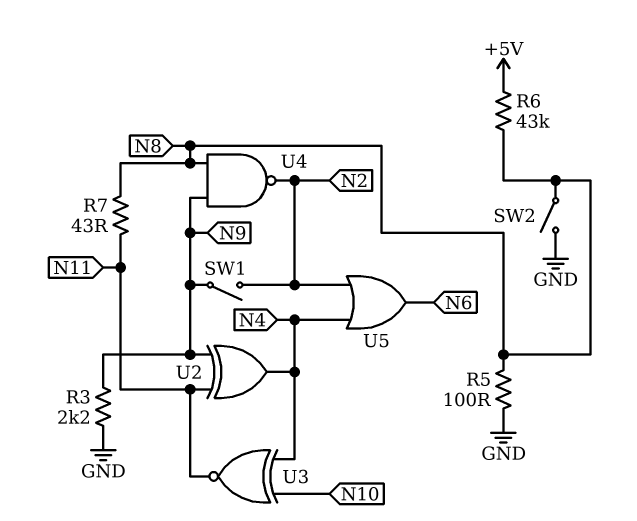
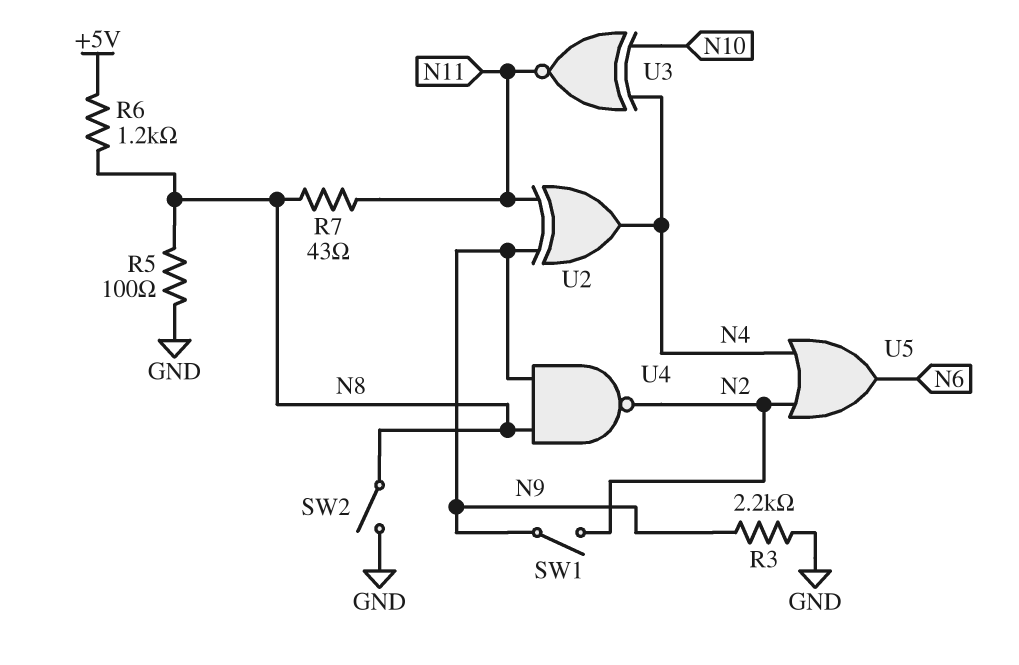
R6: 43k (+5V, N8) -> 1.2k (+5V, N8)

